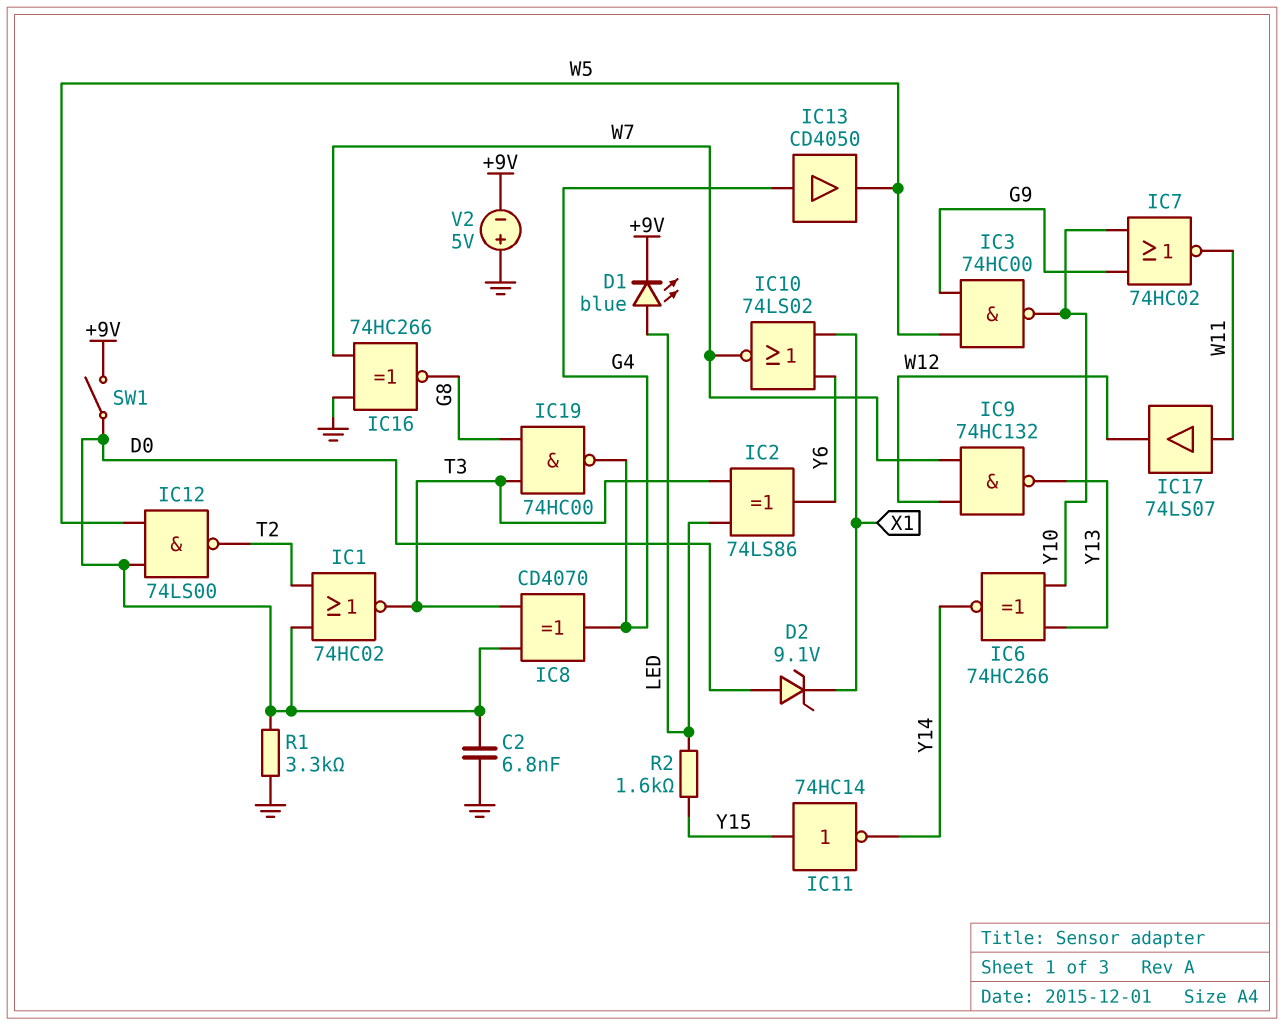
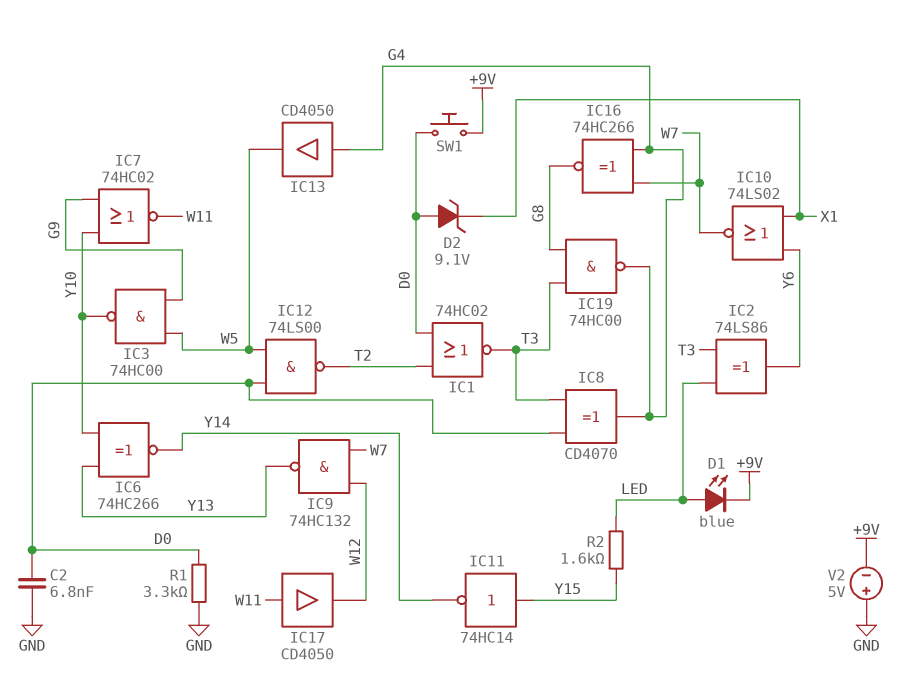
IC16: XNOR 74HC266 (in GND, in W7, out G8) -> XNOR 74HC266 (in G4, in W7, out G8)
IC17: buffer 74LS07 (in W11, out W12) -> buffer CD4050 (in W11, out W12)
SW1: switch (+9V, D0) -> button (+9V, D0)

